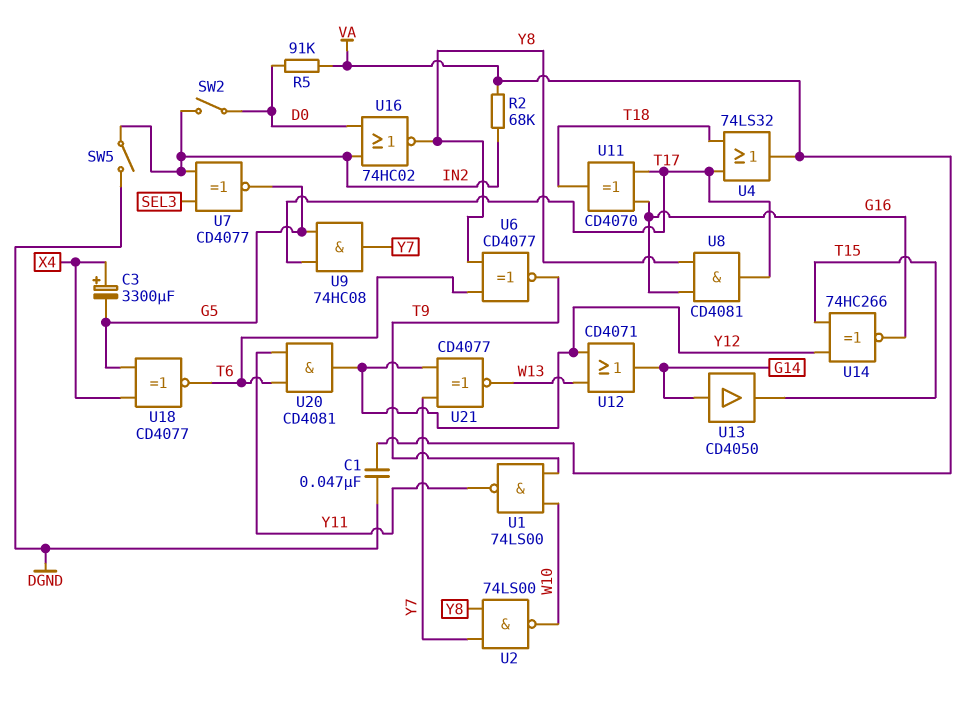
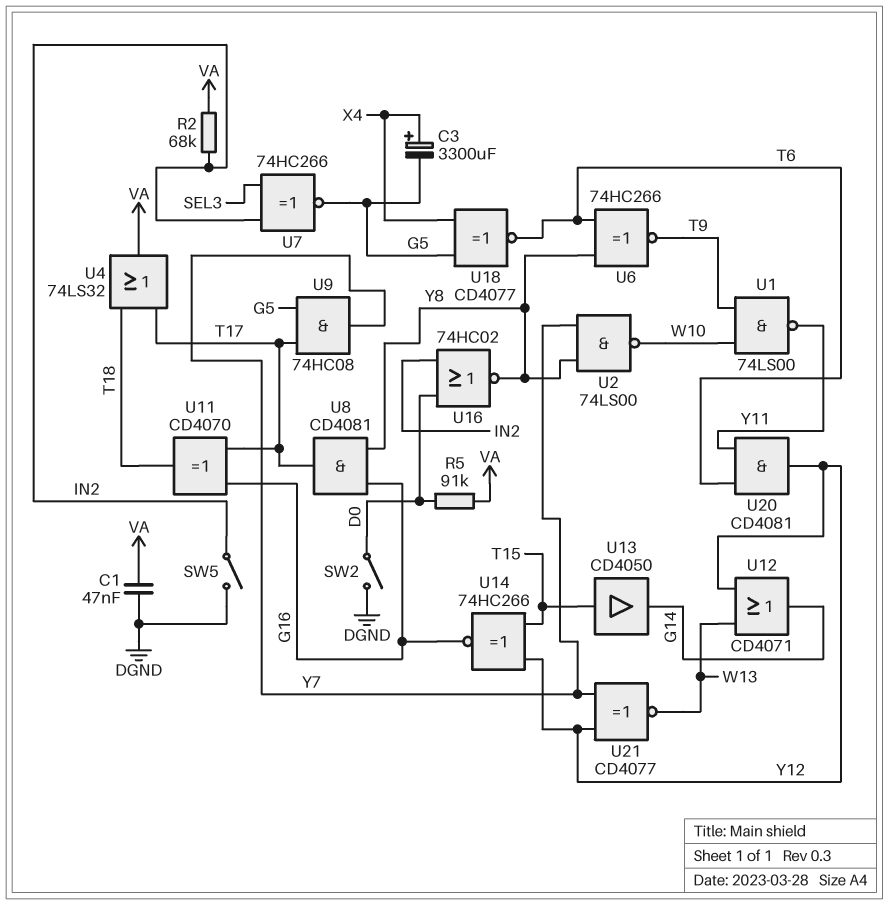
SW2: switch (D0, IN2) -> switch (D0, DGND)
U6: XNOR CD4077 (in T6, in Y8, out T9) -> XNOR 74HC266 (in T6, in Y8, out T9)
U7: XNOR CD4077 (in IN2, in SEL3, out G5) -> XNOR 74HC266 (in IN2, in SEL3, out G5)
U13: buffer CD4050 (in G14, out T15) -> buffer CD4050 (in T15, out G14)

